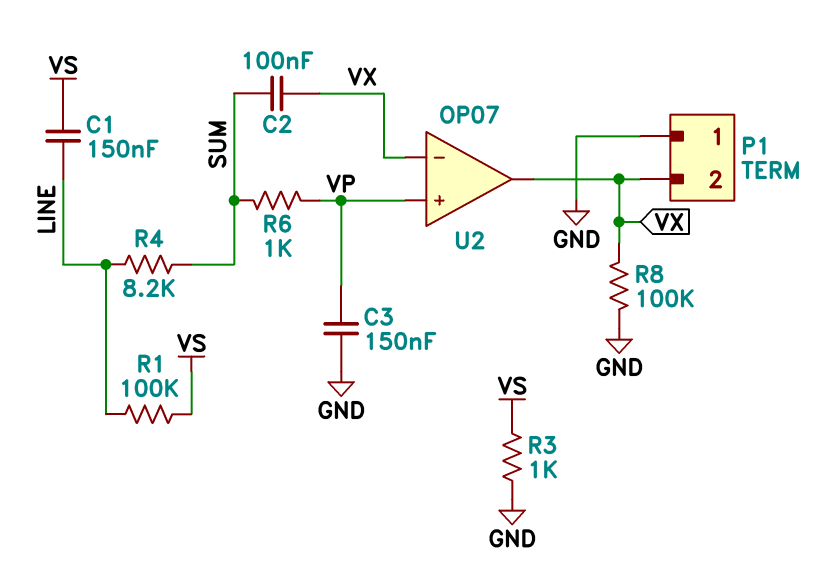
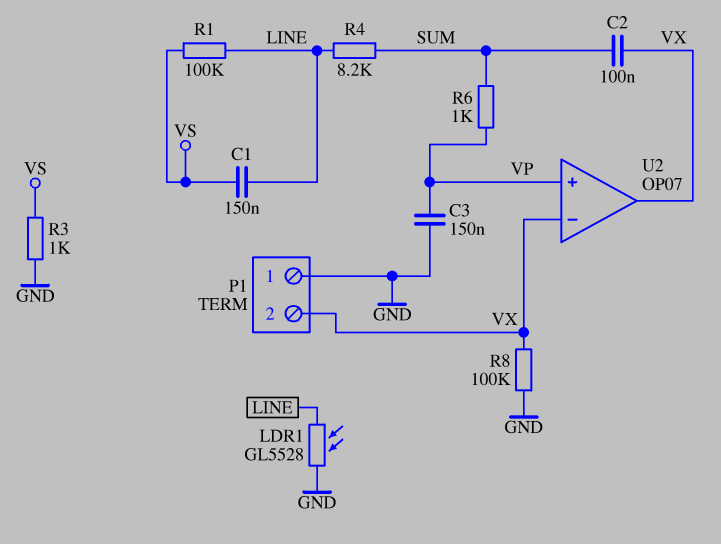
LDR1: none -> GL5528 (GND, LINE)

